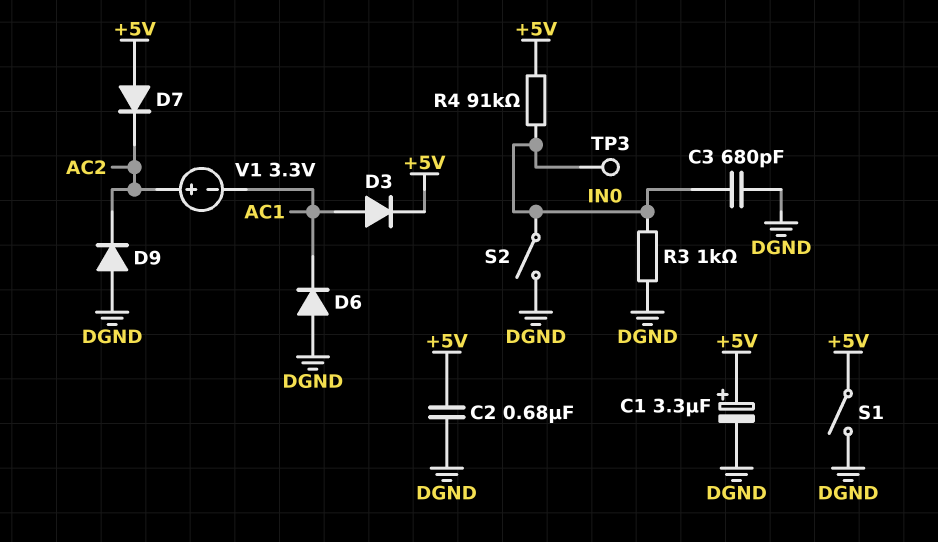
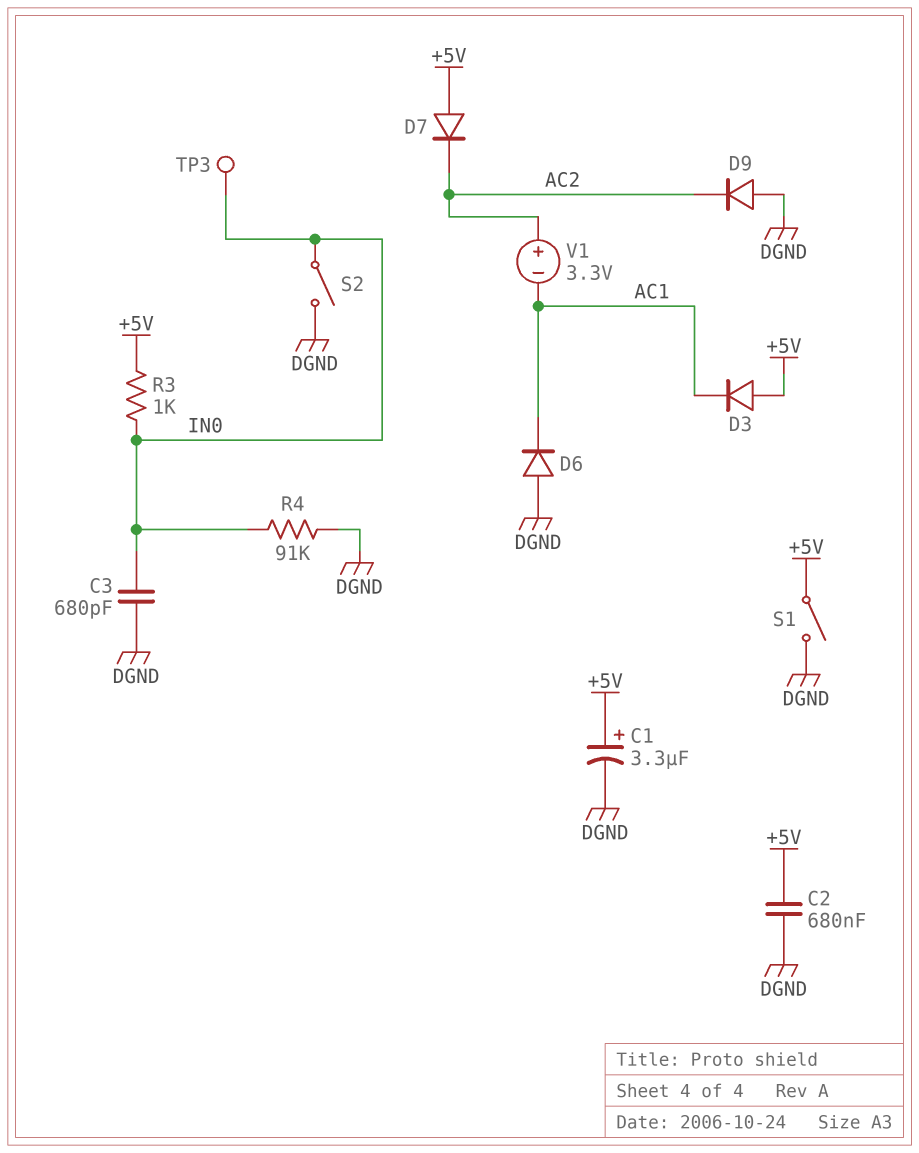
D3: diode (A AC1, K +5V) -> diode (A +5V, K AC1)
R3: 1k (DGND, IN0) -> 1k (+5V, IN0)
R4: 91k (+5V, IN0) -> 91k (DGND, IN0)

